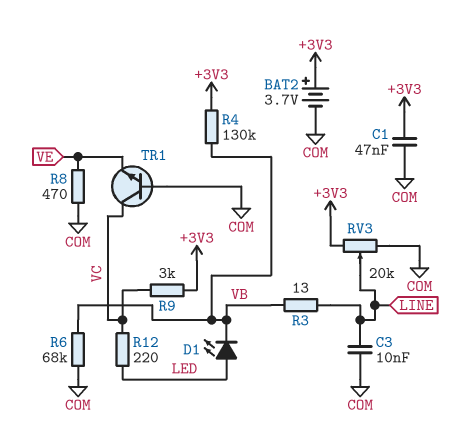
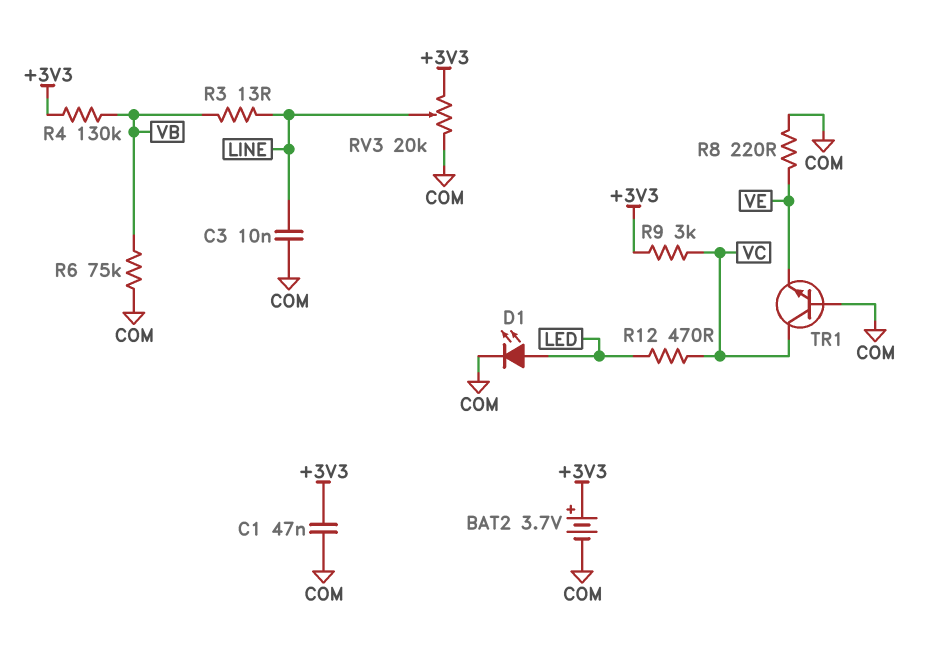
D1: LED (A LED, K VB) -> LED (A LED, K COM)
R6: 68k (COM, VB) -> 75k (COM, VB)
R8: 470 (COM, VE) -> 220 (COM, VE)
R12: 220 (LED, VC) -> 470 (LED, VC)

